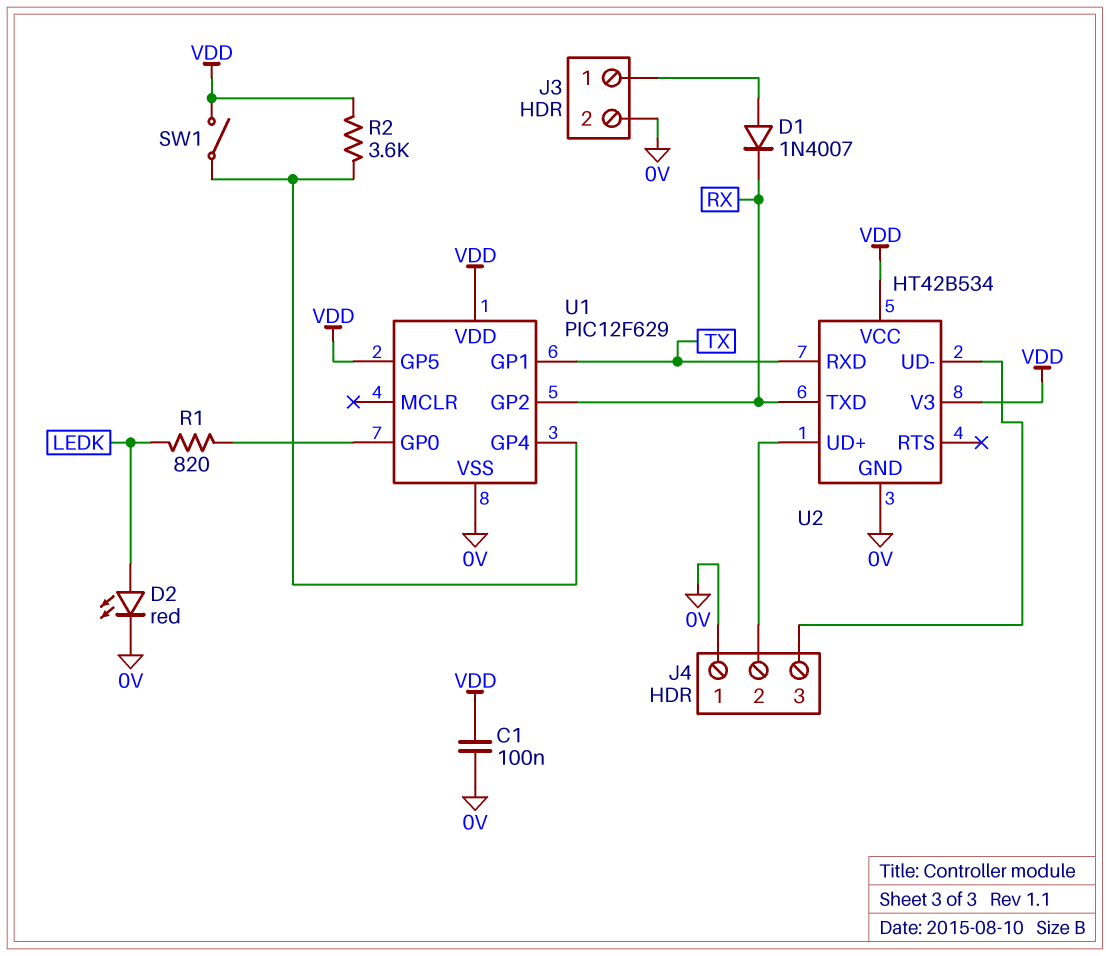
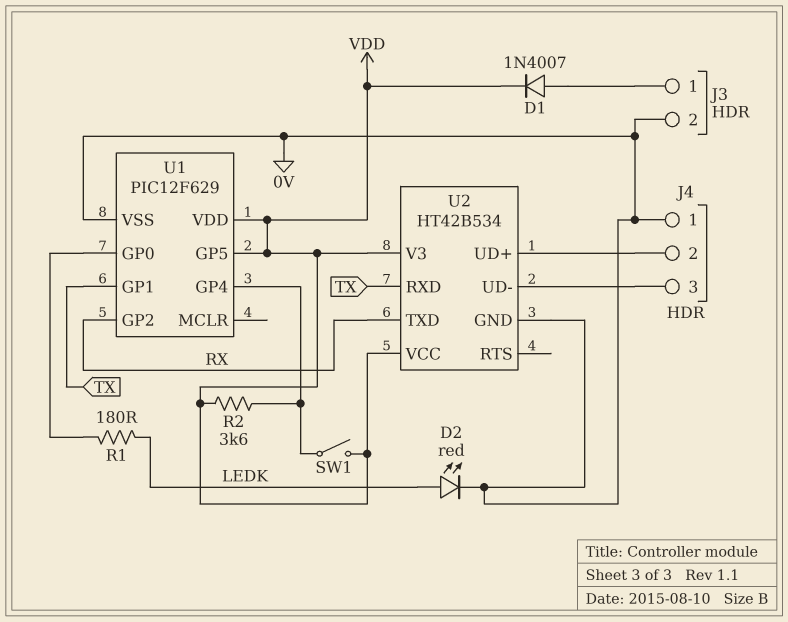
C1: 100nF (0V, VDD) -> none
D1: diode 1N4007 (A J3/1, K RX) -> diode 1N4007 (A J3/1, K VDD)
R1: 820 (LEDK, U1/GP0) -> 180 (LEDK, U1/GP0)

